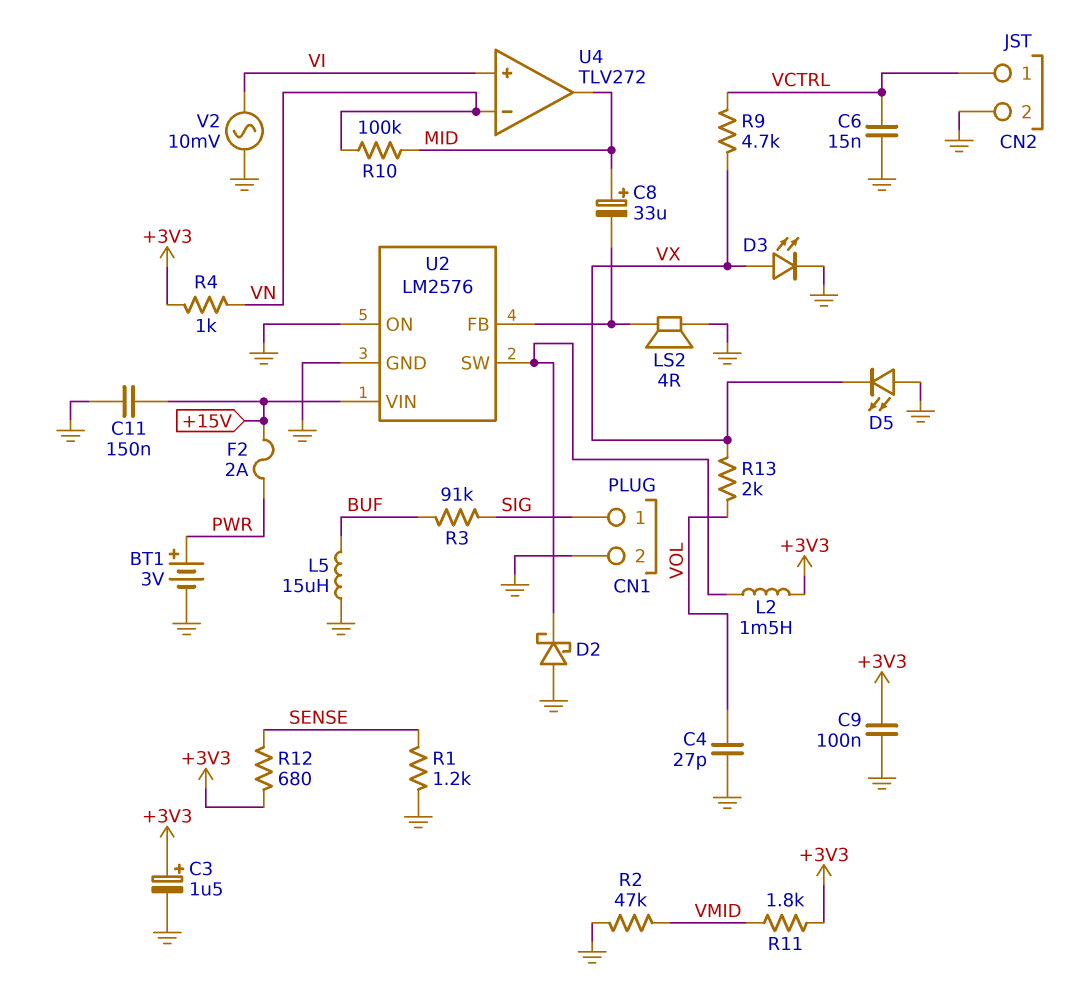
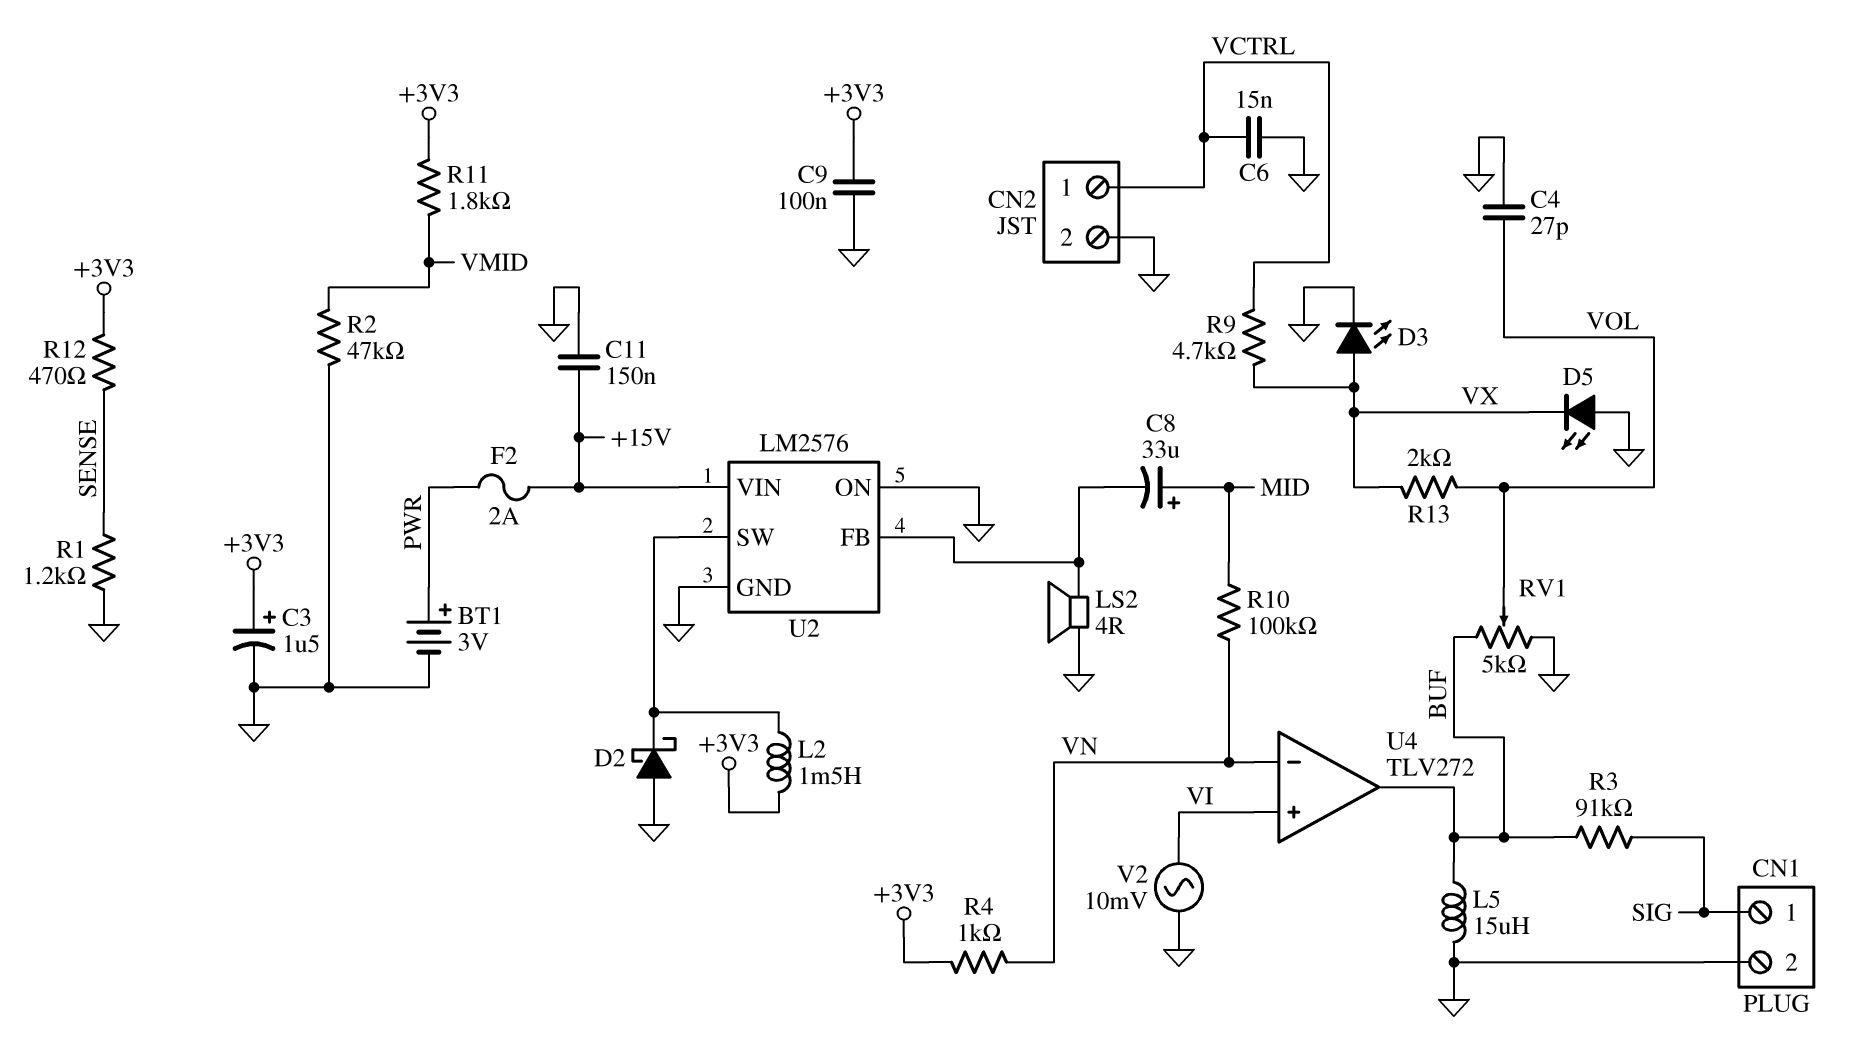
R12: 680 (+3V3, SENSE) -> 470 (+3V3, SENSE)
RV1: none -> 5k (BUF, GND, wiper VOL)
U4 pin out: MID -> BUF

